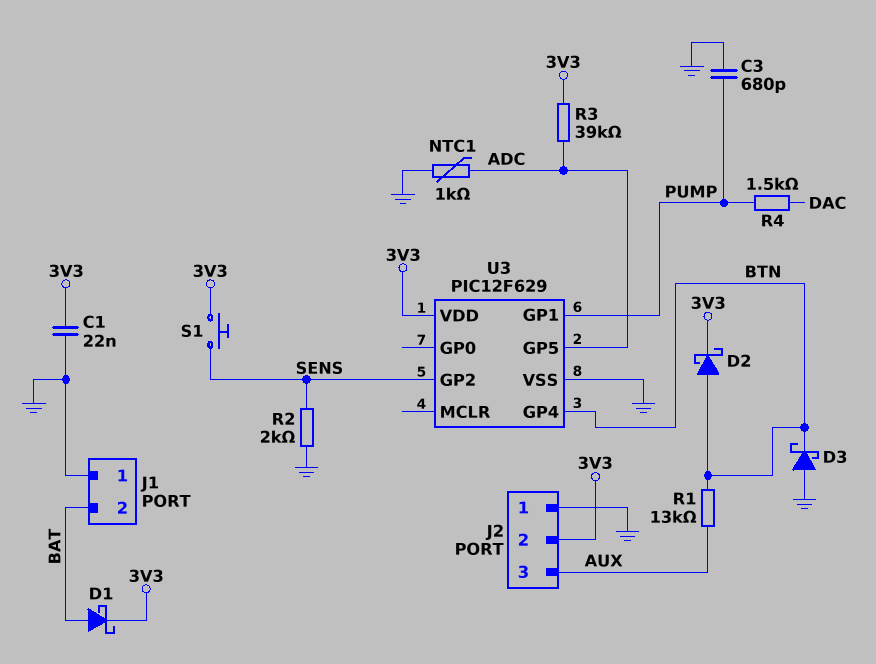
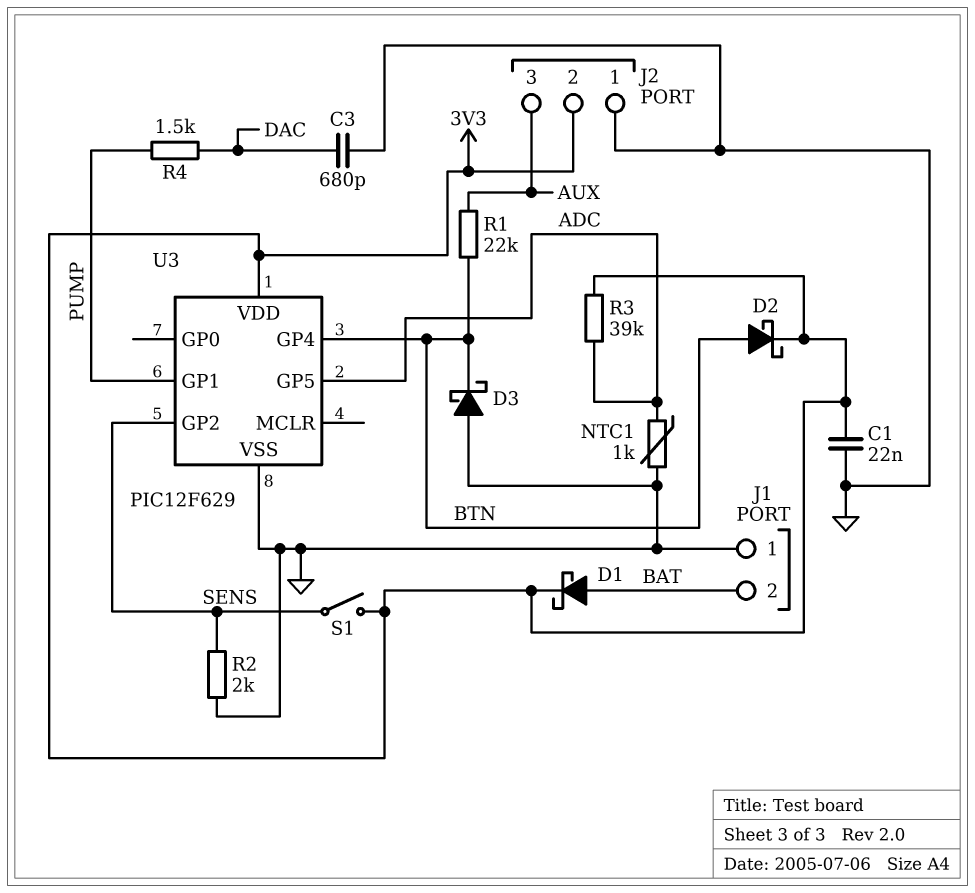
C3: 680pF (GND, PUMP) -> 680pF (DAC, GND)
R1: 13k (AUX, BTN) -> 22k (AUX, BTN)
S1: button (3V3, SENS) -> switch (3V3, SENS)

